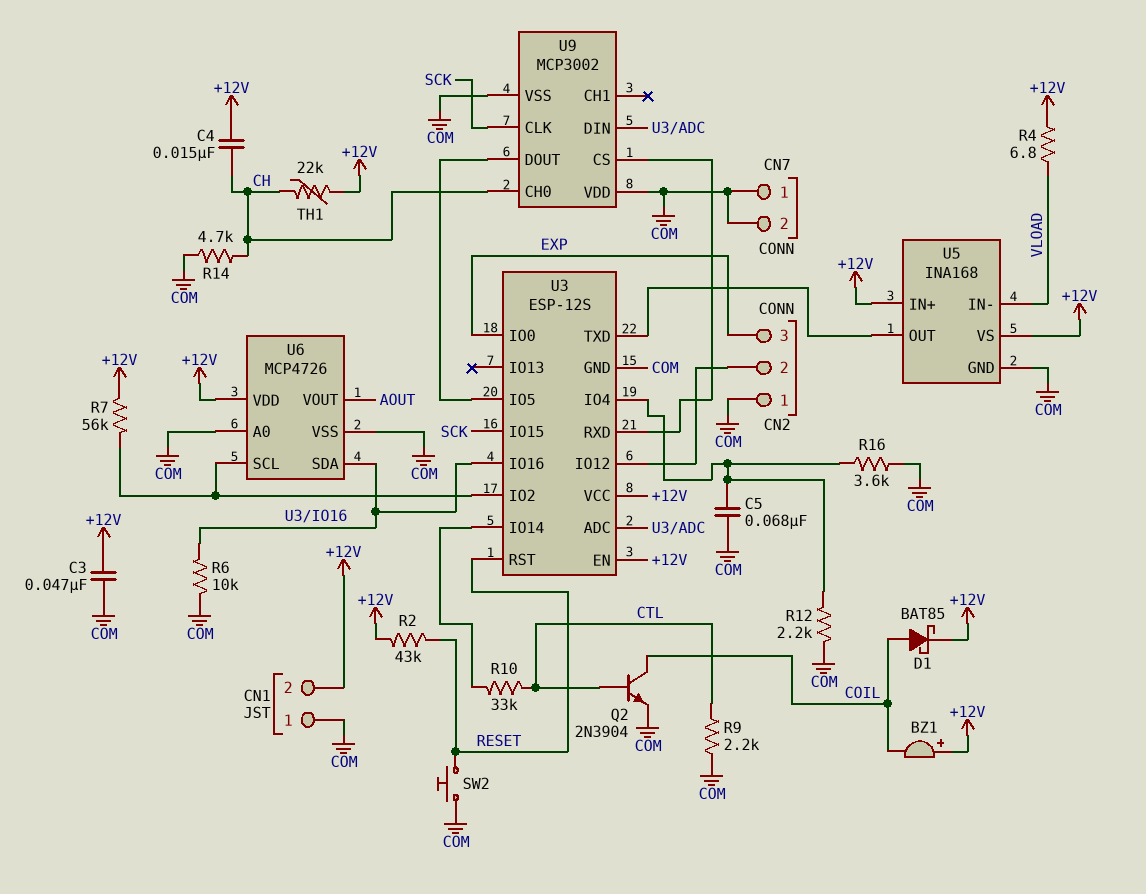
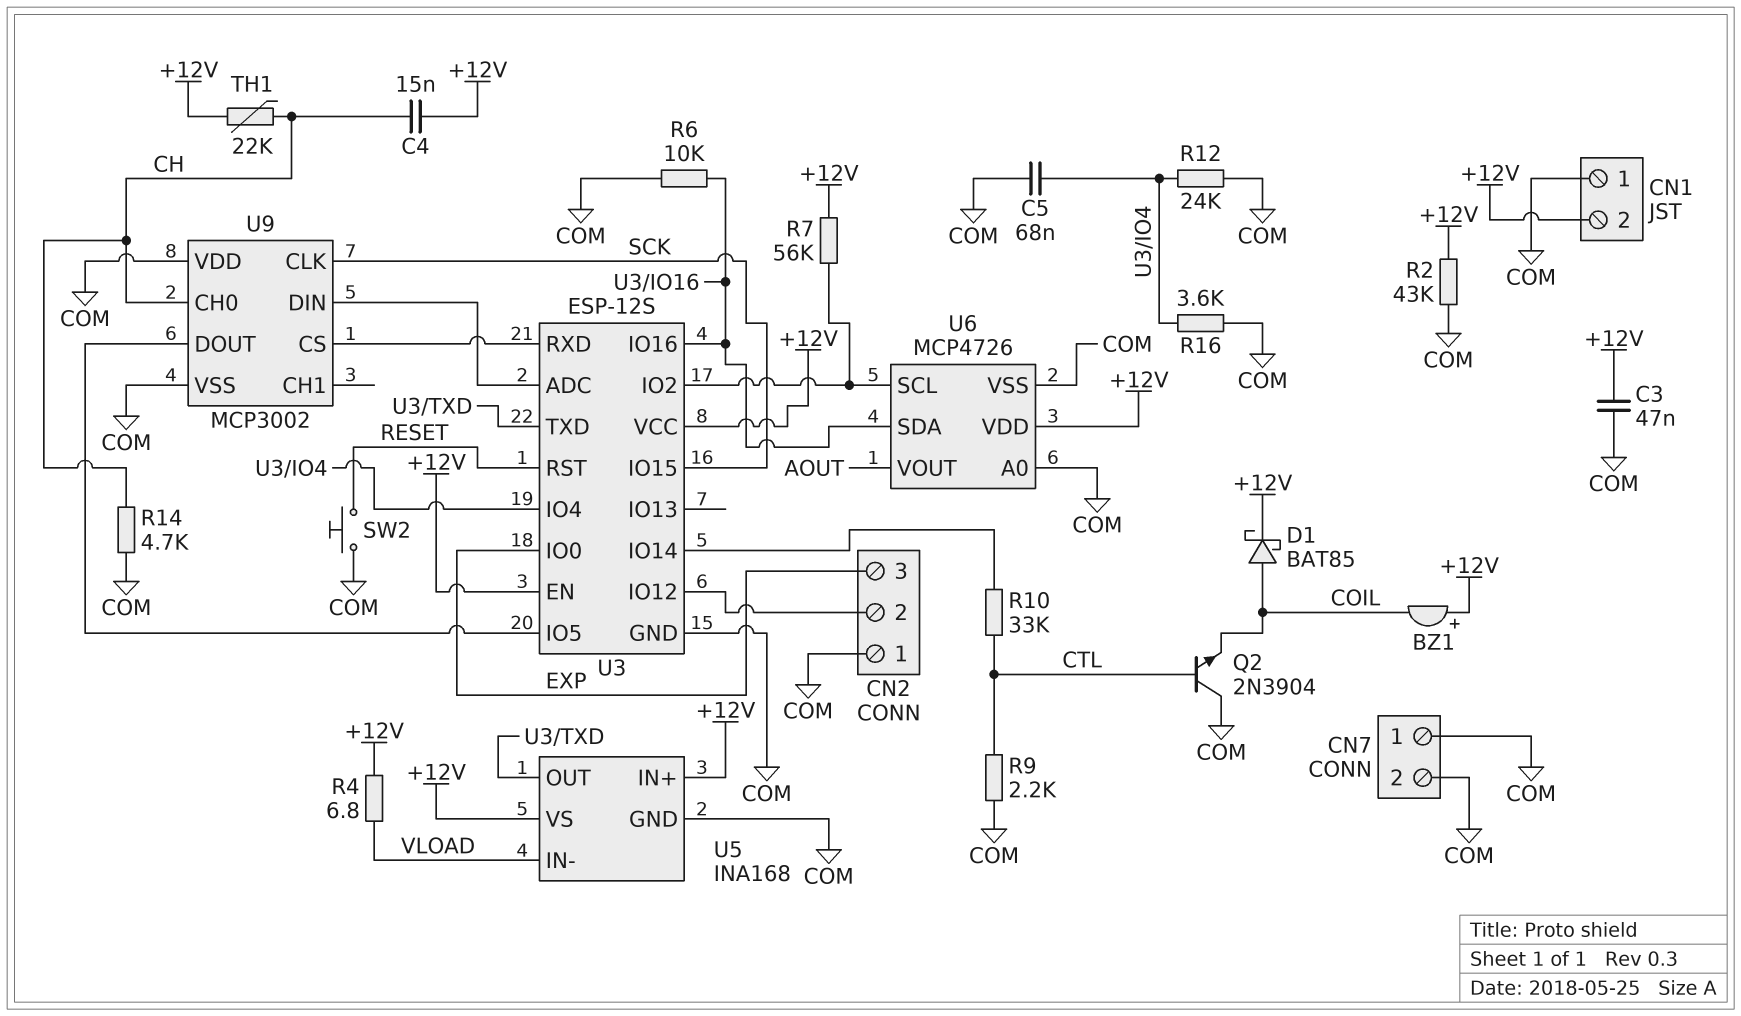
Q2: NPN 2N3904 (B CTL, C COIL, E COM) -> NPN 2N3904 (B CTL, C COM, E COIL)
R2: 43k (+12V, RESET) -> 43k (+12V, COM)
R12: 2.2k (COM, U3/IO4) -> 24k (COM, U3/IO4)

